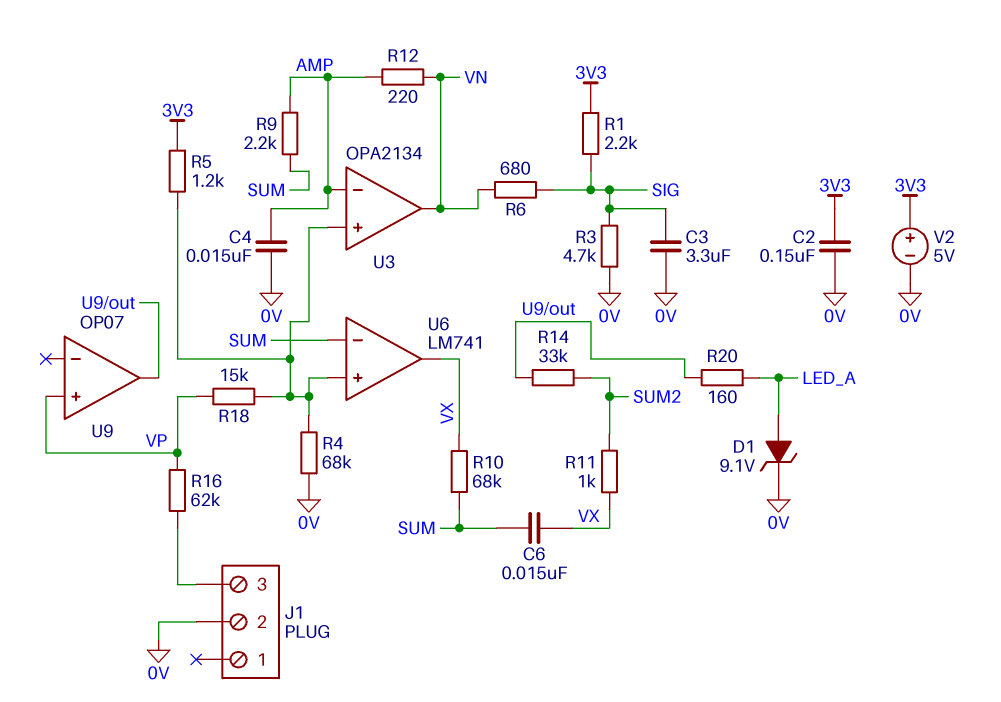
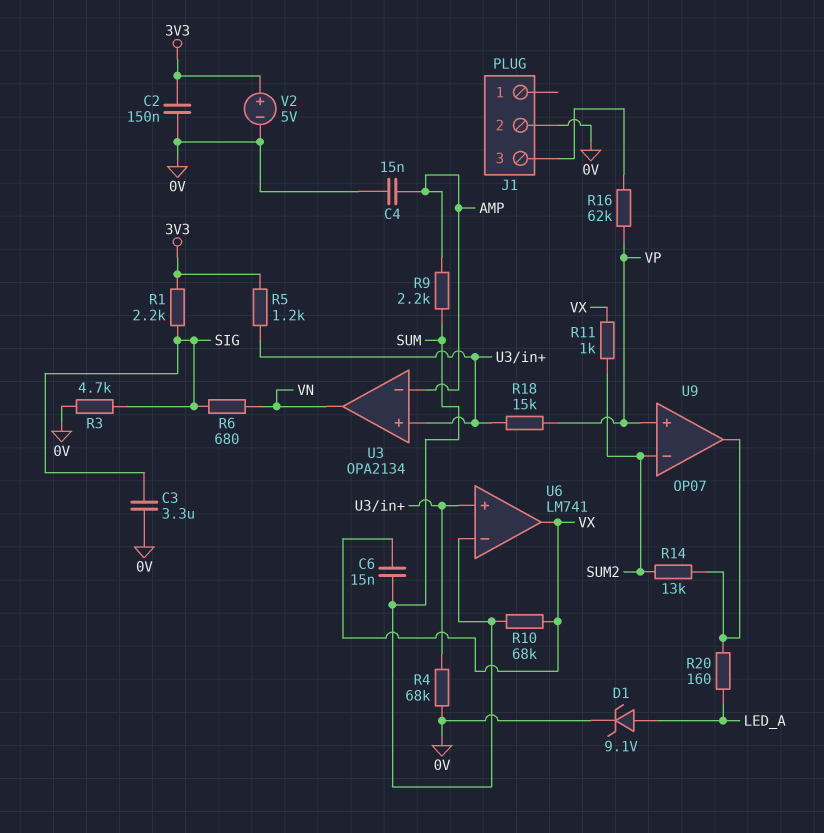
R12: 220 (AMP, VN) -> none
R14: 33k (SUM2, U9/out) -> 13k (SUM2, U9/out)
U9 pin in-: none -> SUM2

